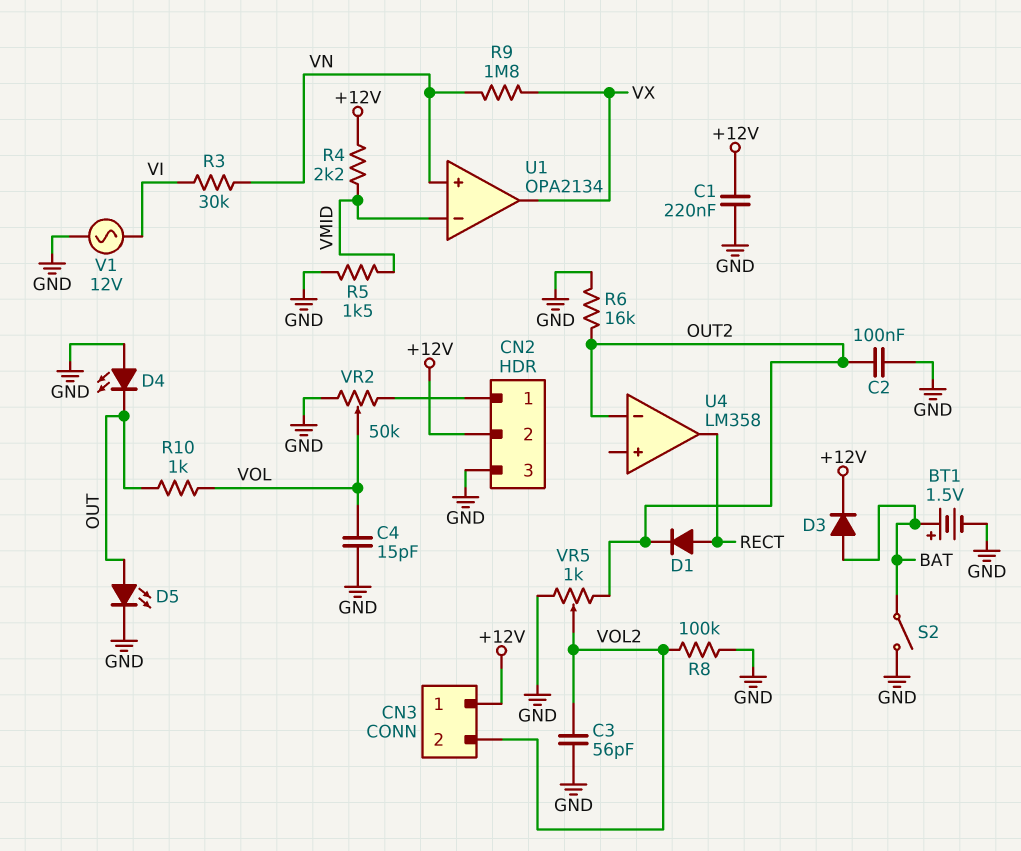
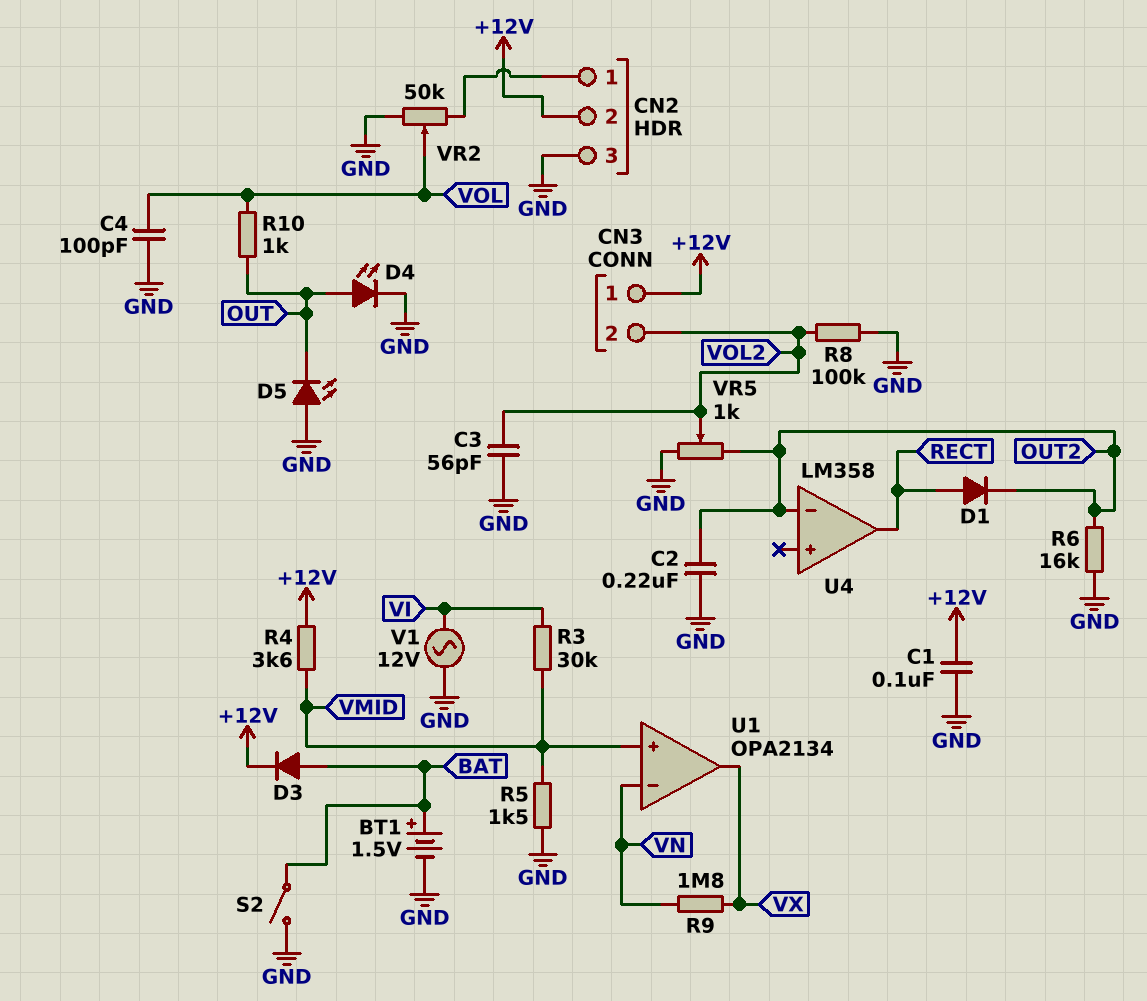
C1: 220nF (+12V, GND) -> 100nF (+12V, GND)
C2: 100nF (GND, OUT2) -> 220nF (GND, OUT2)
C4: 15pF (GND, VOL) -> 100pF (GND, VOL)
D4: LED (A GND, K OUT) -> LED (A OUT, K GND)
D5: LED (A OUT, K GND) -> LED (A GND, K OUT)
R3: 30k (VI, VN) -> 30k (VI, VMID)
R4: 2.2k (+12V, VMID) -> 3.6k (+12V, VMID)
U1 pin in+: VN -> VMID
U1 pin in-: VMID -> VN

